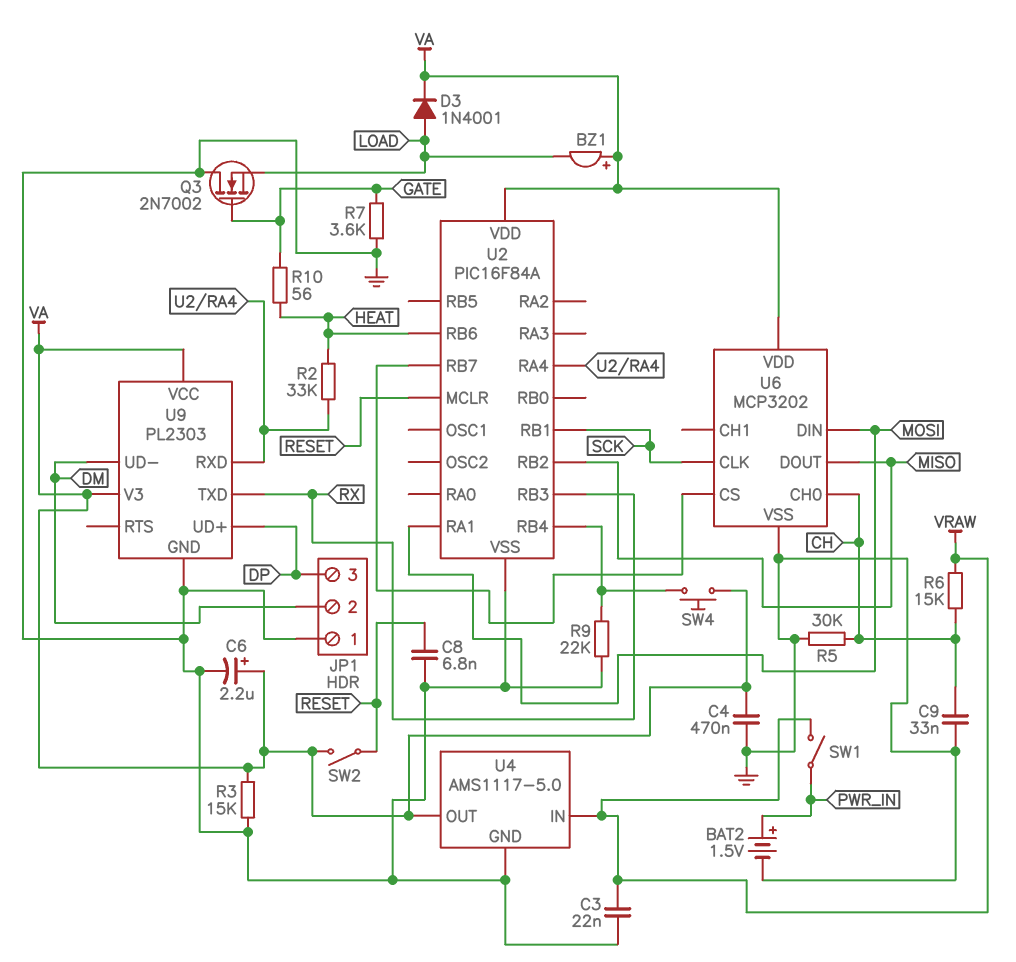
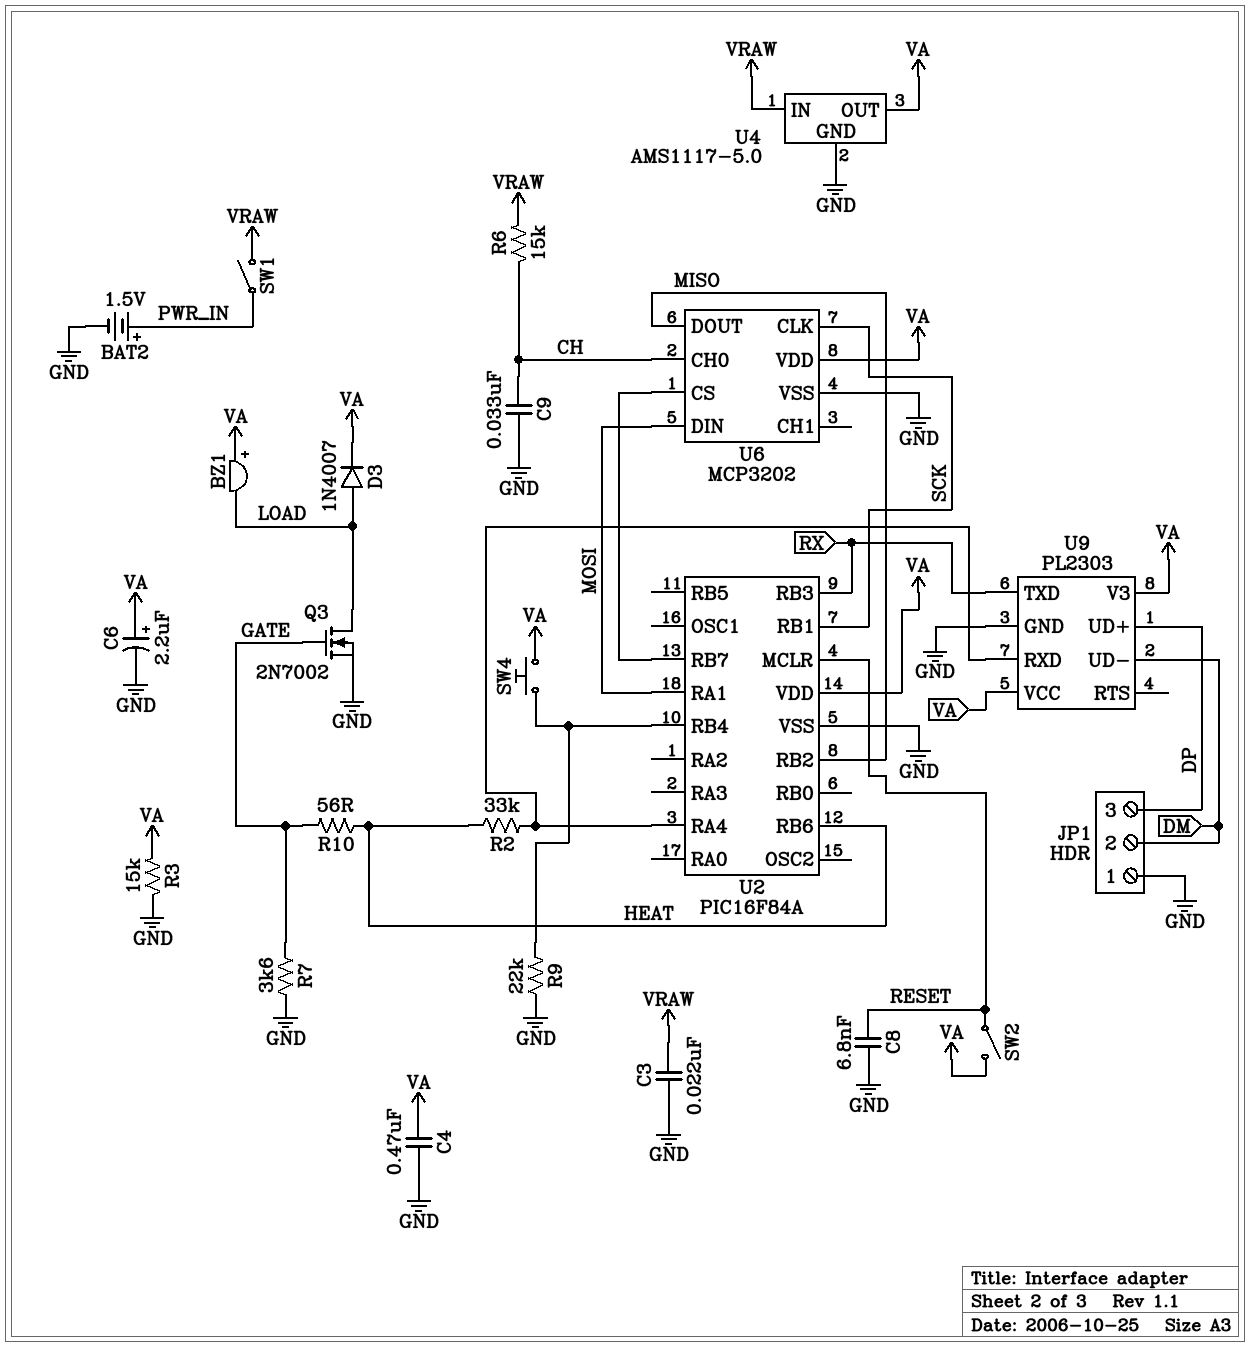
D3: diode 1N4001 (A LOAD, K VA) -> diode 1N4007 (A LOAD, K VA)
Q3: NMOS 2N7002 (G GATE, D GND, S LOAD) -> NMOS 2N7002 (G GATE, D LOAD, S GND)
R5: 30k (CH, GND) -> none

